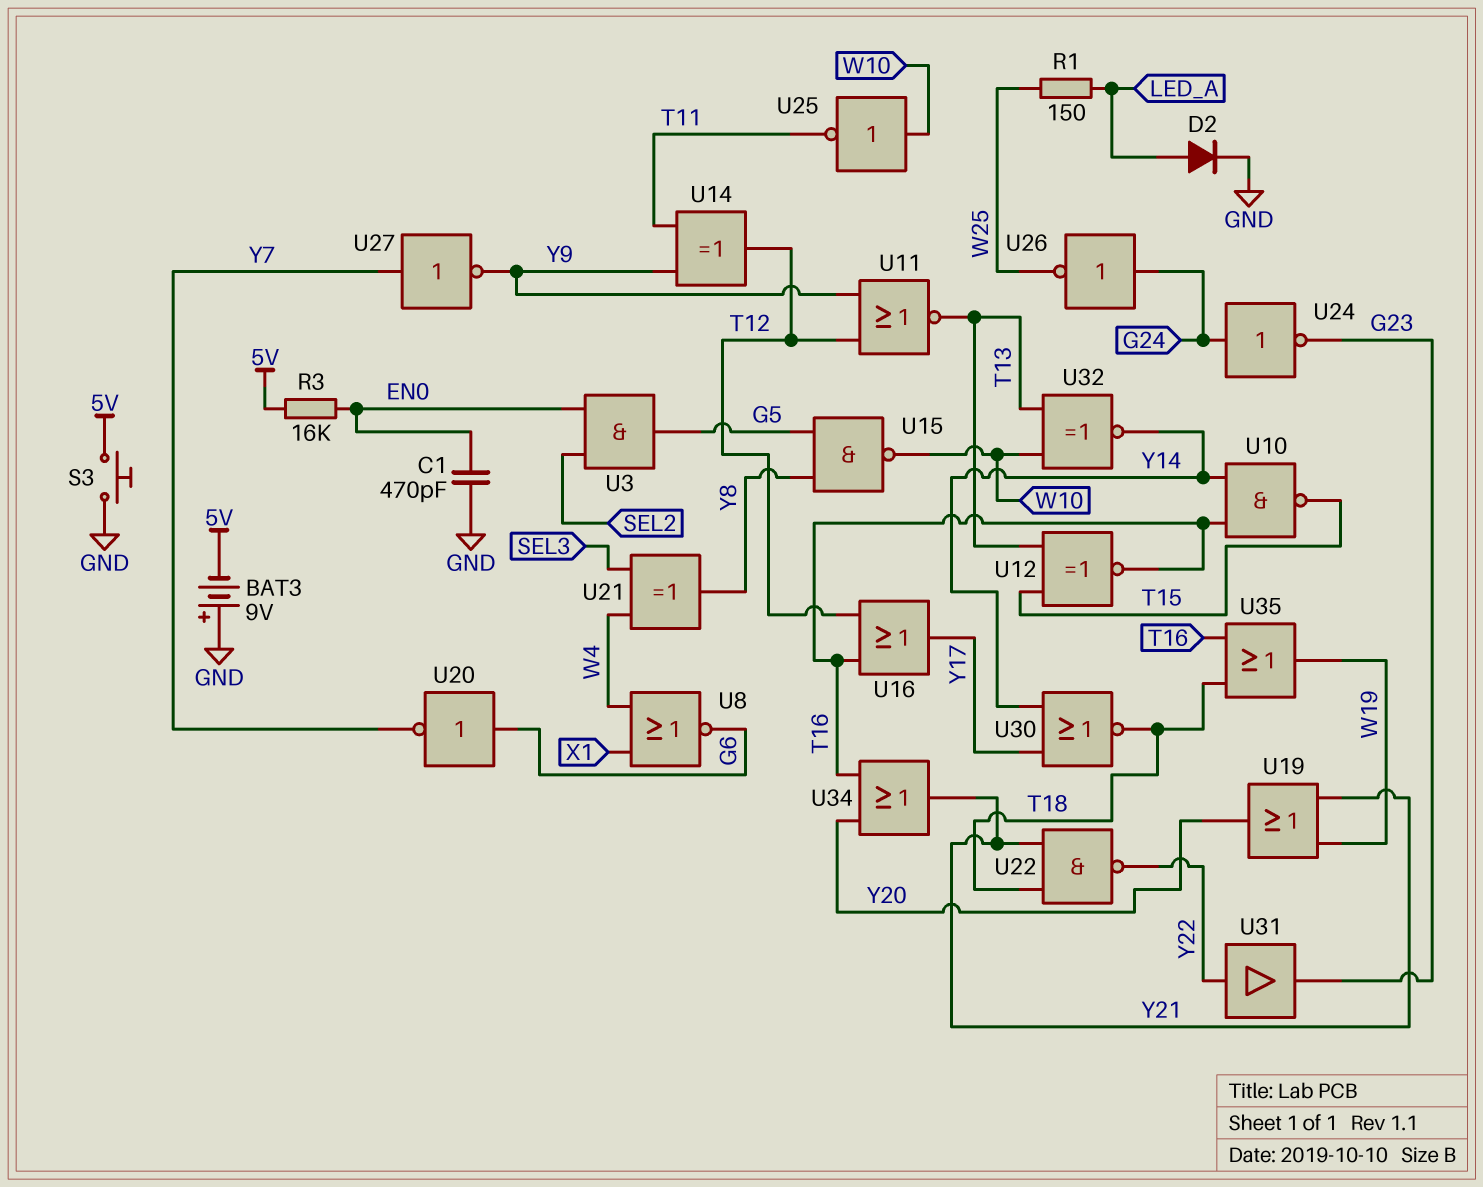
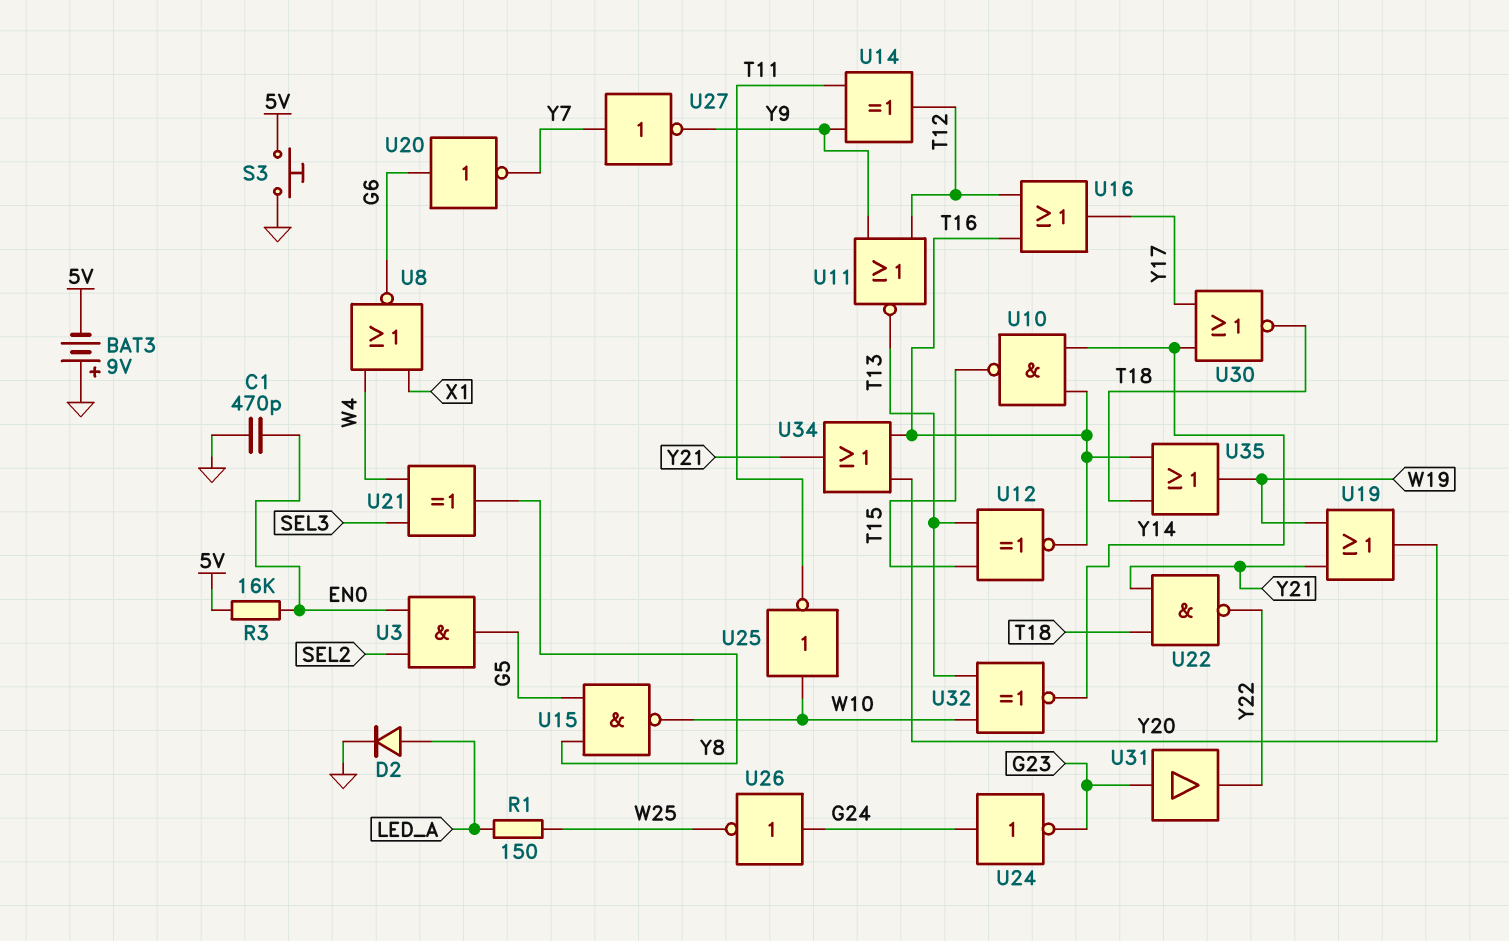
U31: buffer (in Y22, out G23) -> buffer (in G23, out Y22)

